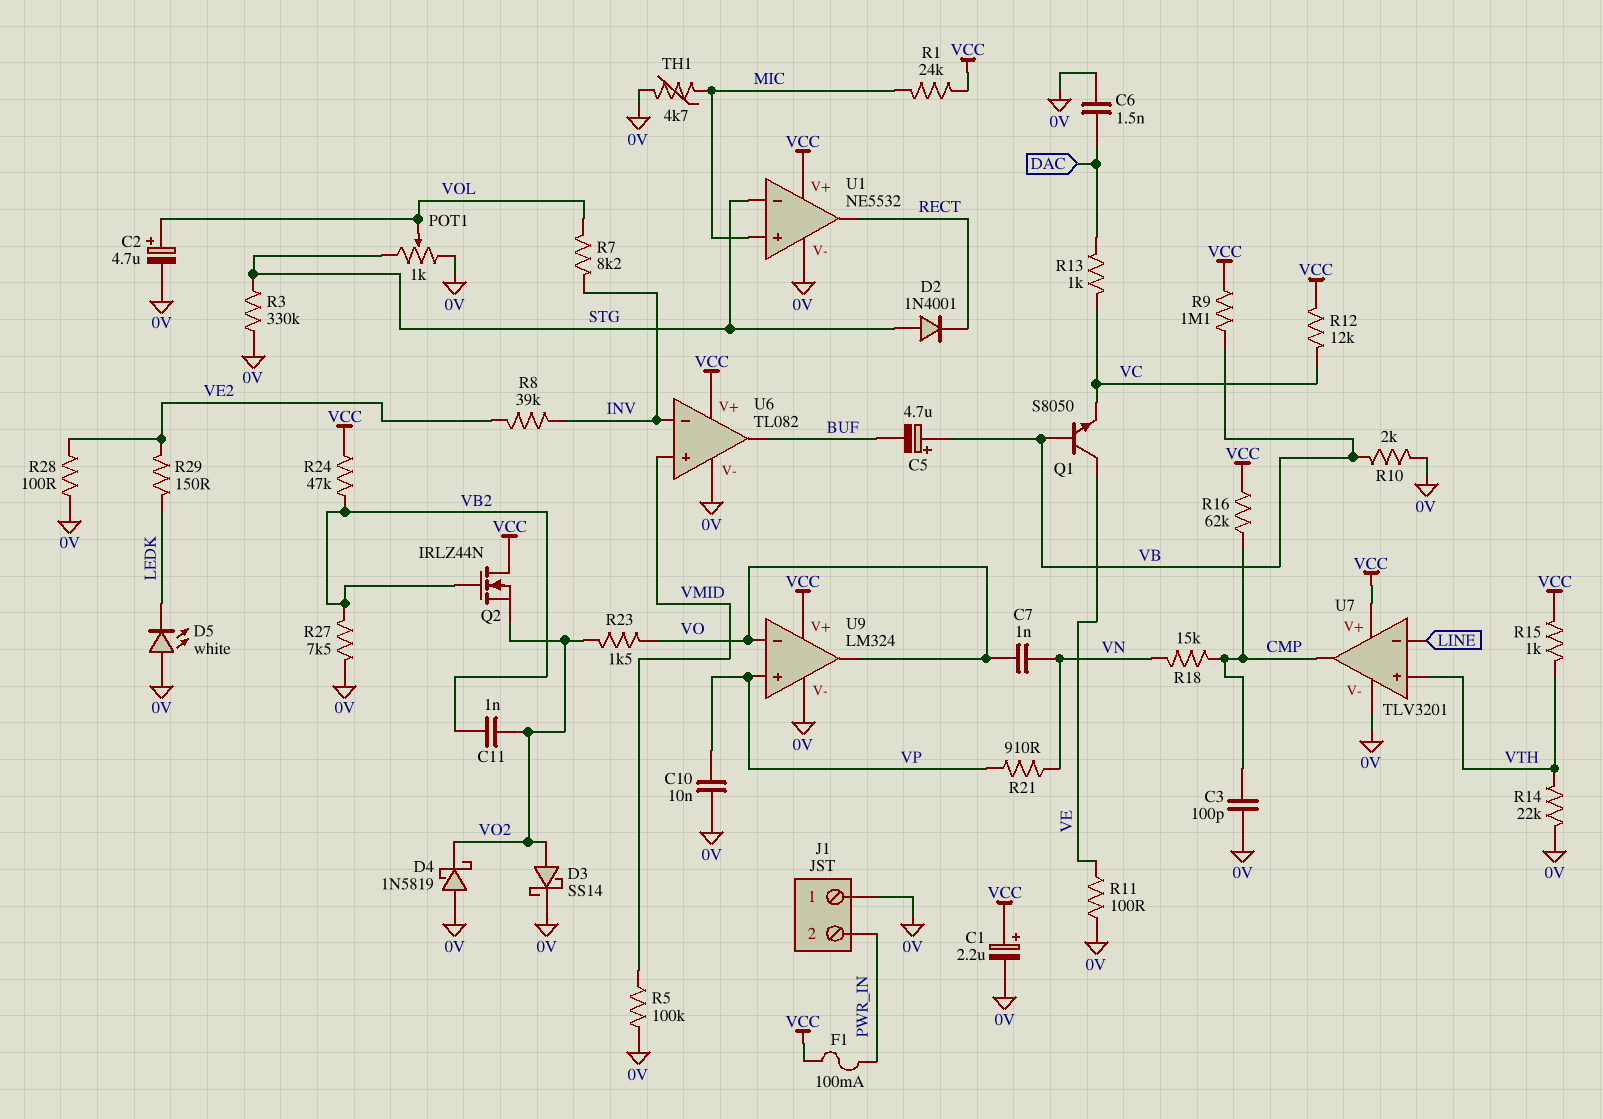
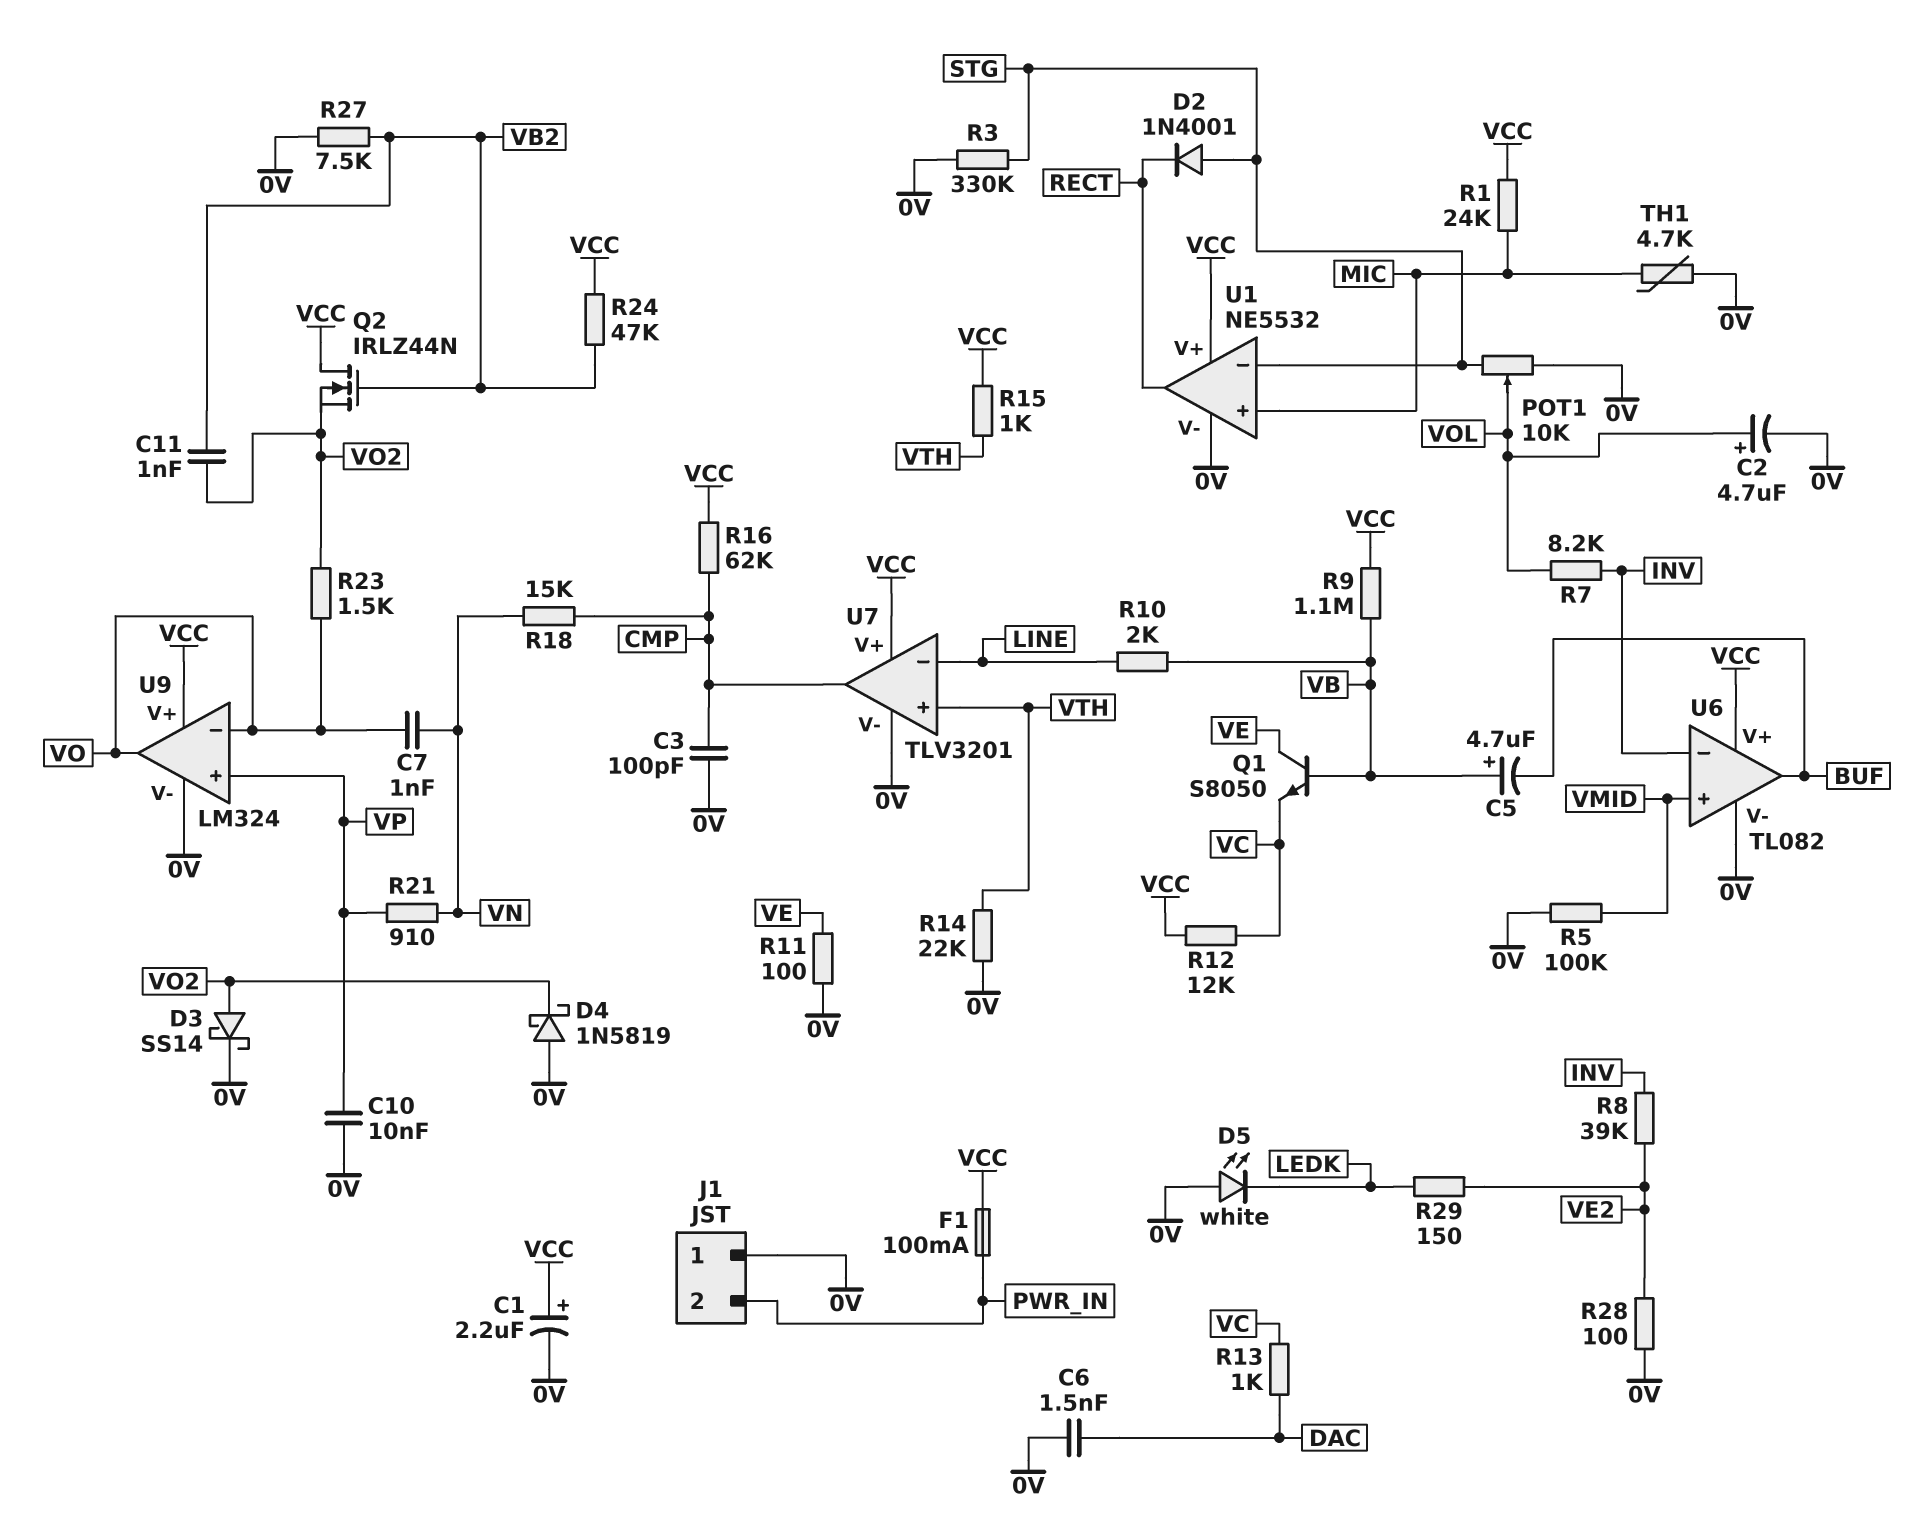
POT1: 1k (0V, STG, wiper VOL) -> 10k (0V, STG, wiper VOL)
R10: 2k (0V, VB) -> 2k (LINE, VB)

